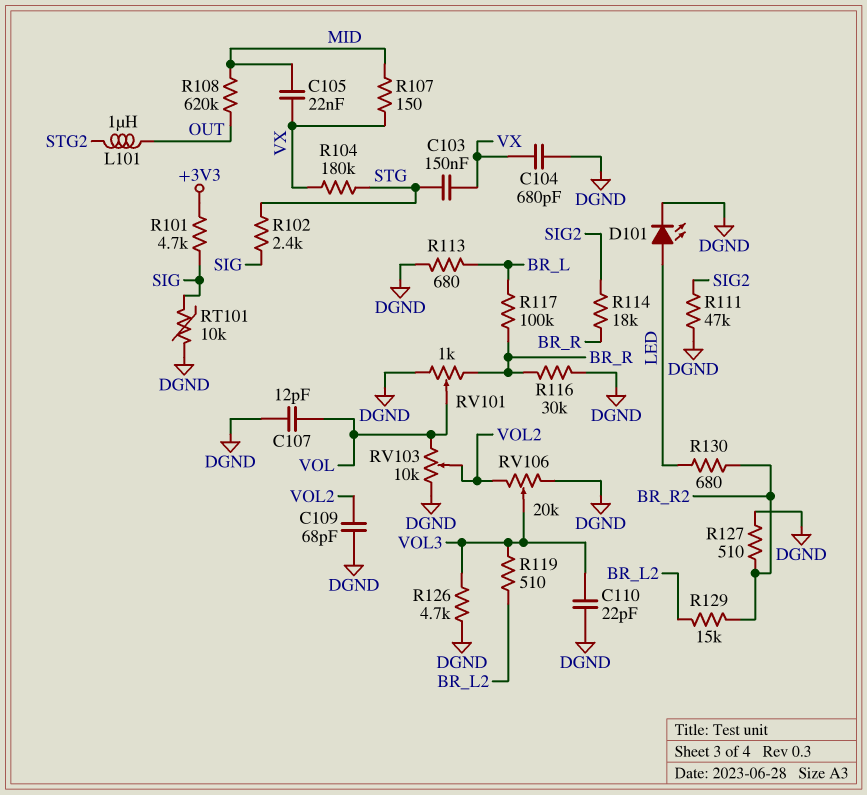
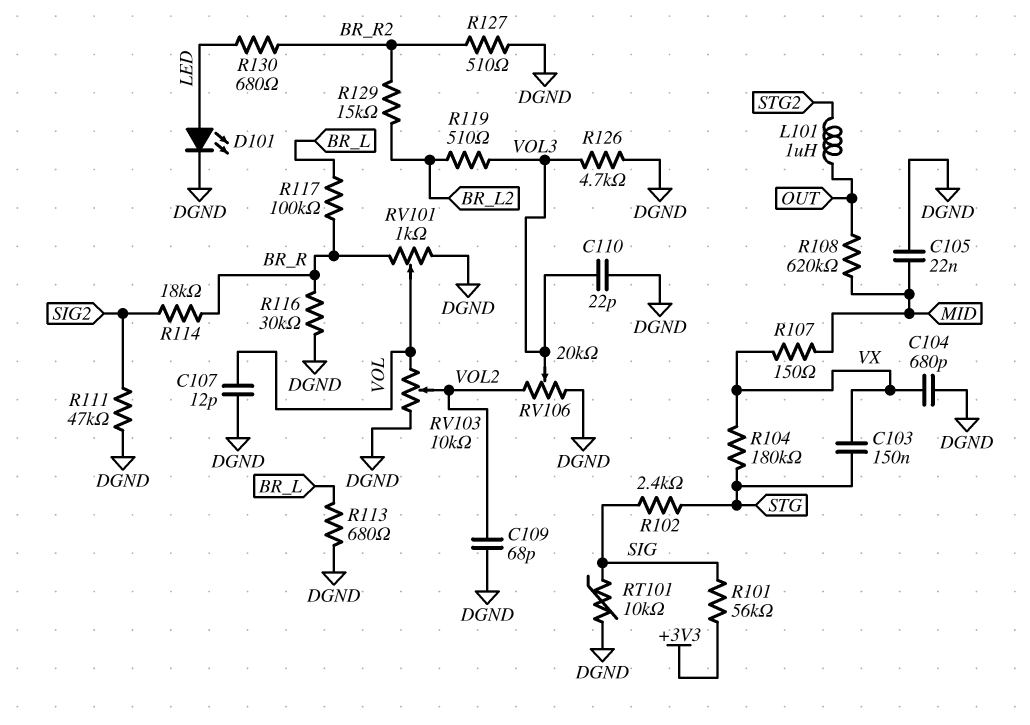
C105: 22nF (MID, VX) -> 22nF (DGND, MID)
R101: 4.7k (+3V3, SIG) -> 56k (+3V3, SIG)

